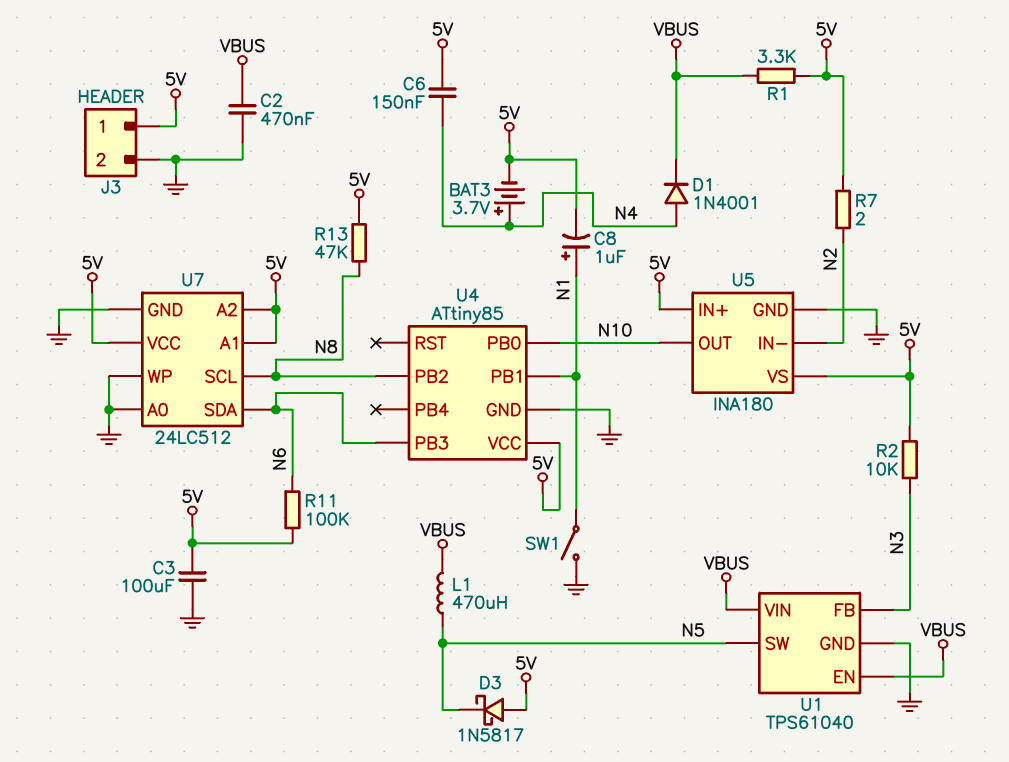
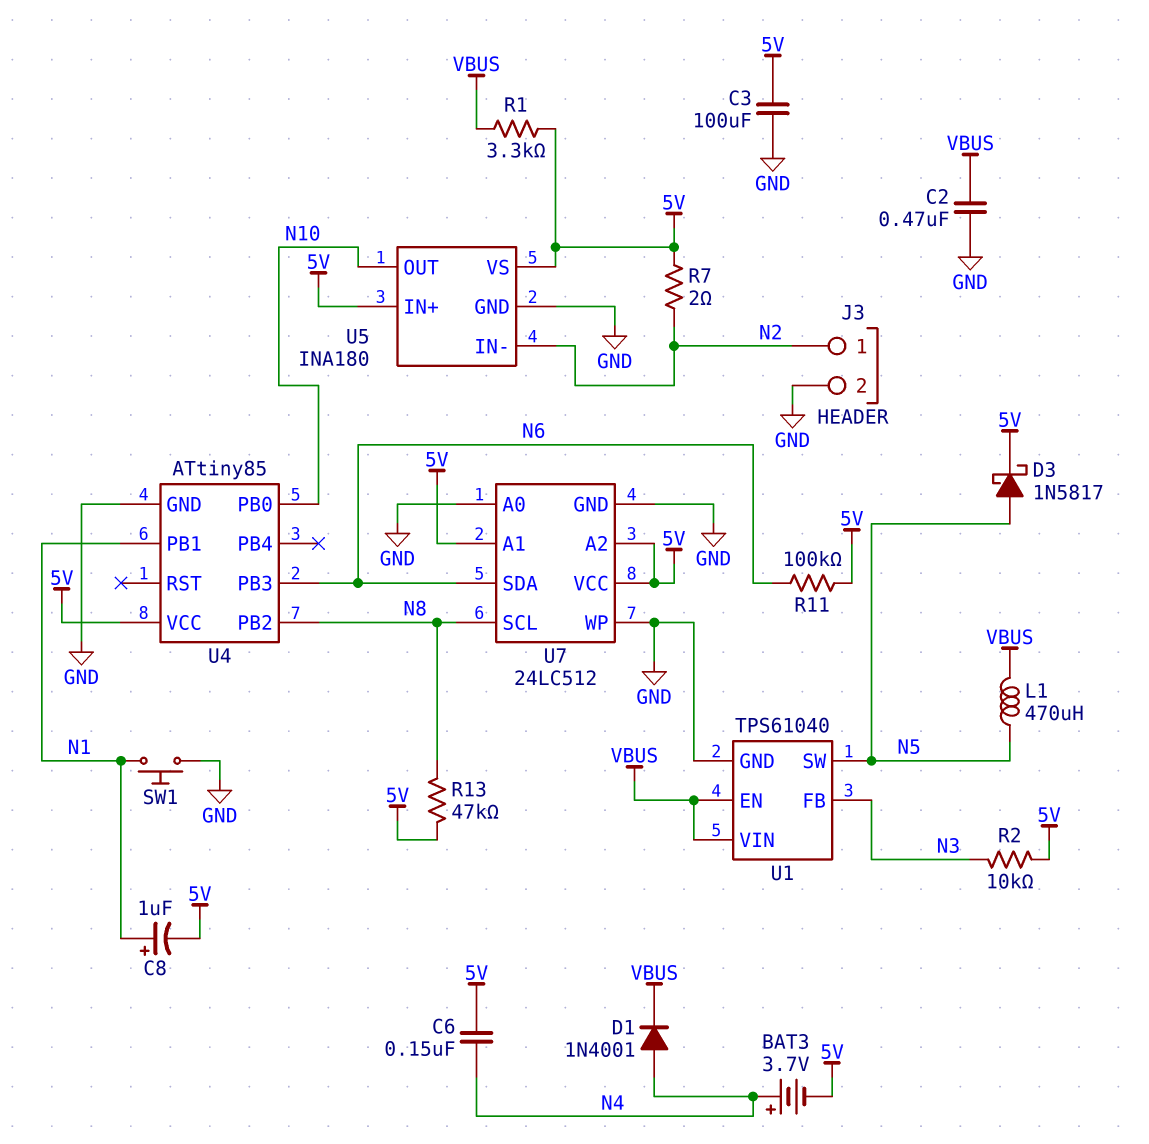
D3: schottky 1N5817 (A 5V, K N5) -> schottky 1N5817 (A N5, K 5V)
J3 pin 1: 5V -> N2
SW1: switch (GND, N1) -> button (GND, N1)

